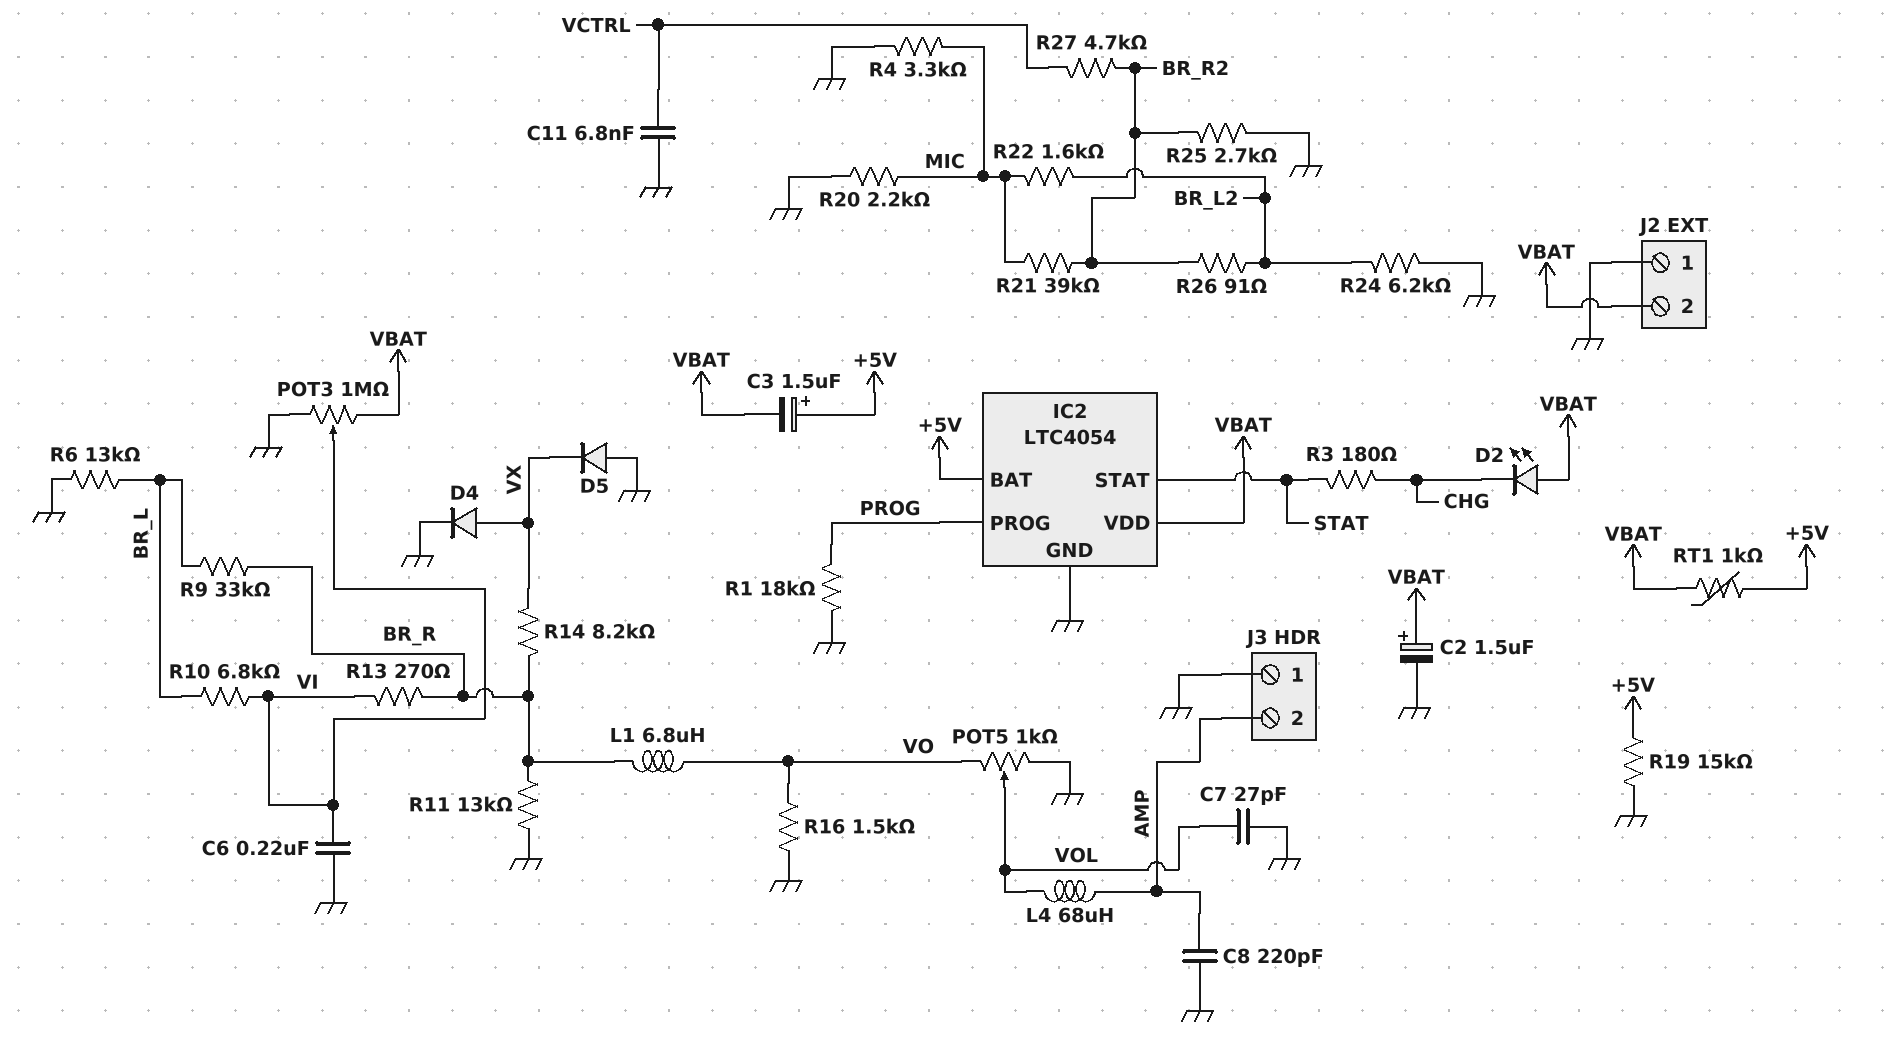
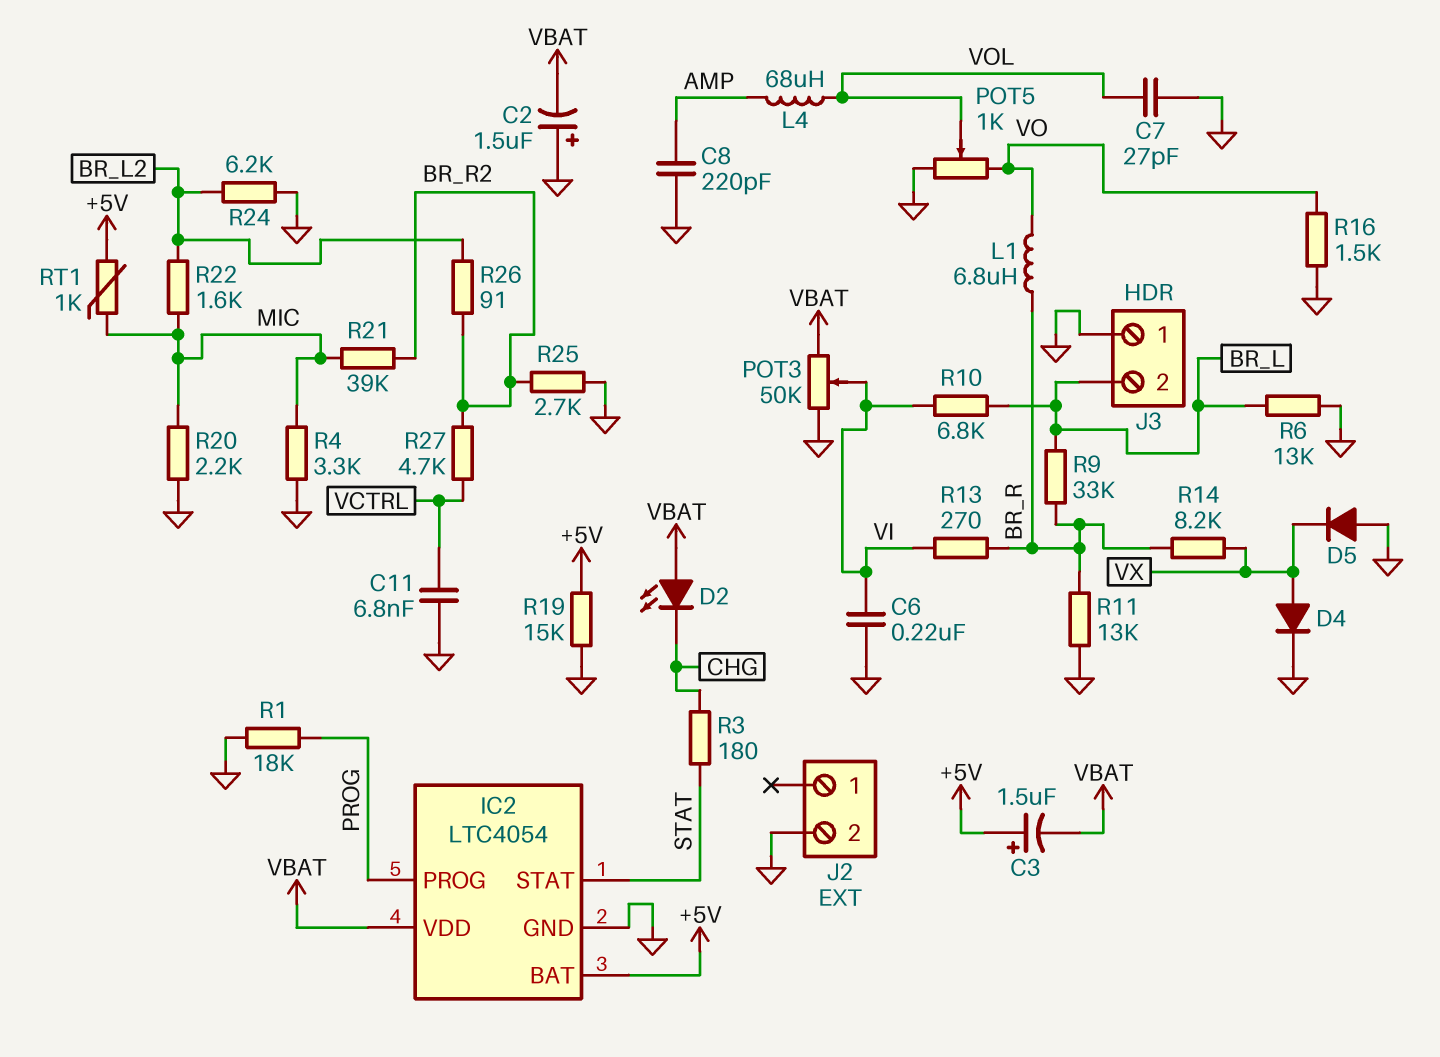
C2: 1.5uF (plus VBAT, minus GND) -> 1.5uF (plus GND, minus VBAT)
J2 pin 1: GND -> none
J2 pin 2: VBAT -> GND
J3 pin 2: AMP -> BR_L
POT3: 1M (GND, VBAT, wiper VI) -> 50k (GND, VBAT, wiper VI)
RT1: 1k (+5V, VBAT) -> 1k (+5V, MIC)

